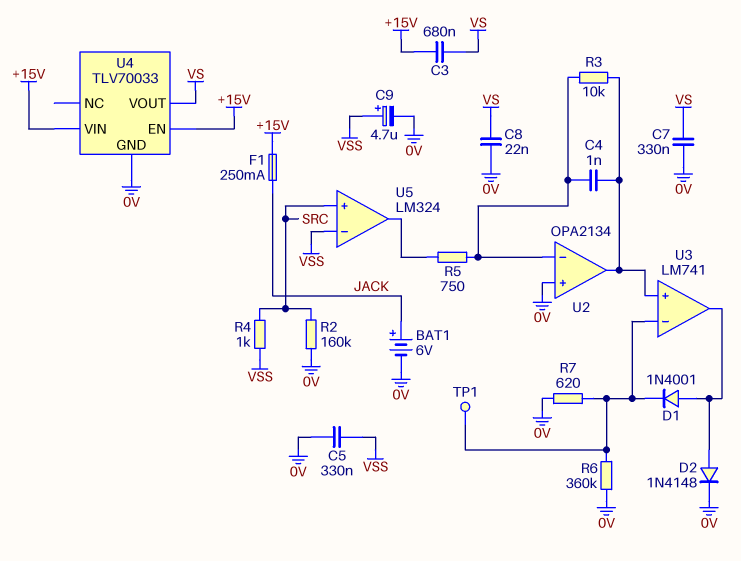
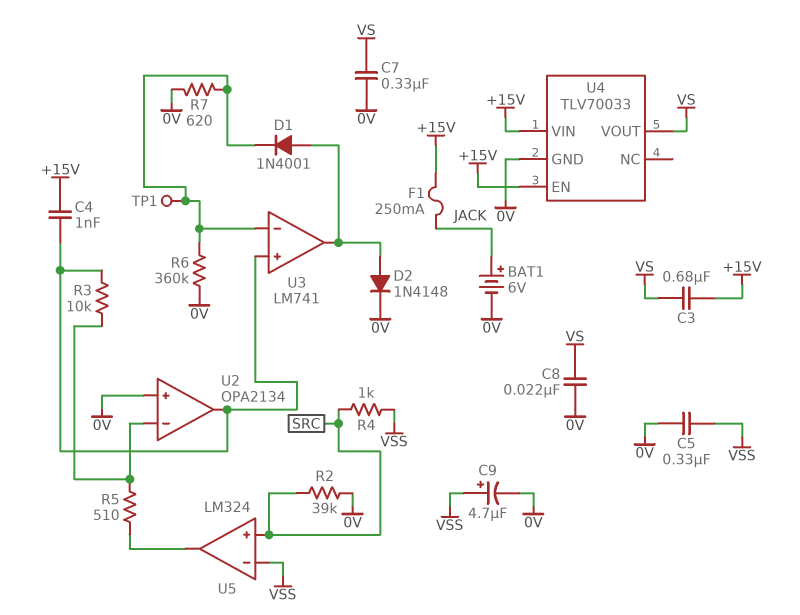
C4: 1nF (U2/in-, U2/out) -> 1nF (+15V, U2/out)
R2: 160k (0V, SRC) -> 39k (0V, SRC)
R5: 750 (U2/in-, U5/out) -> 510 (U2/in-, U5/out)

